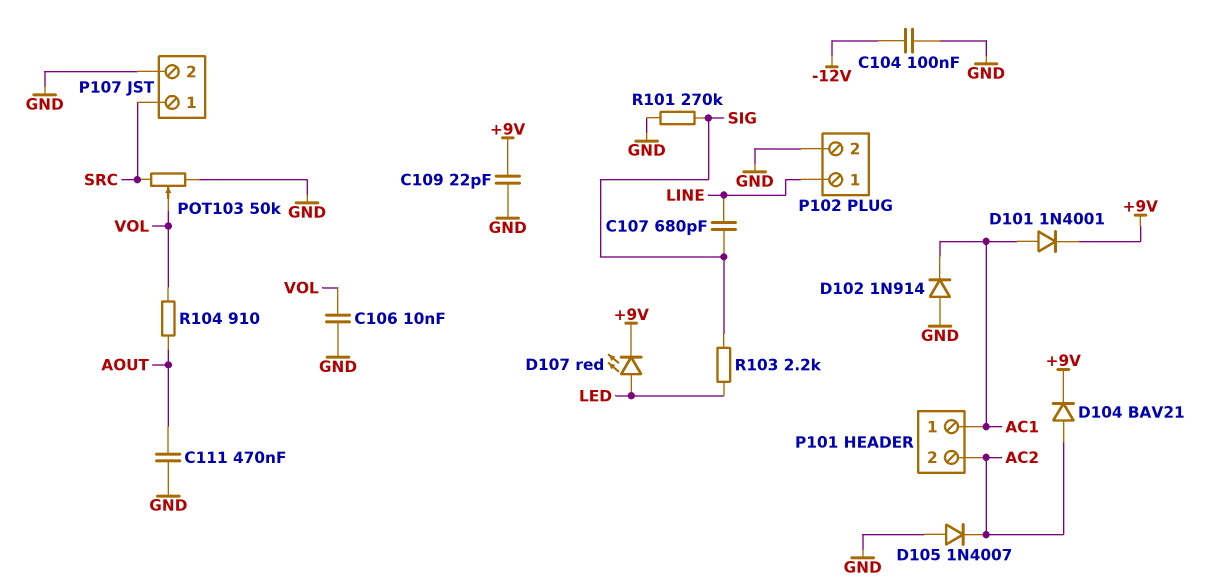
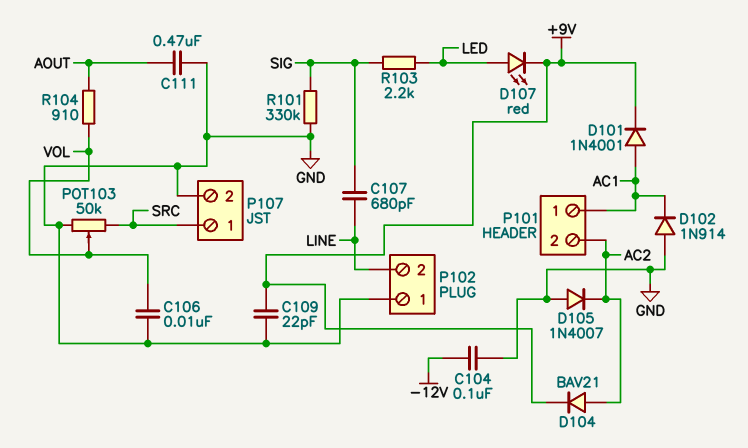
P102 pin 1: LINE -> GND
P102 pin 2: GND -> LINE
R101: 270k (GND, SIG) -> 330k (GND, SIG)

